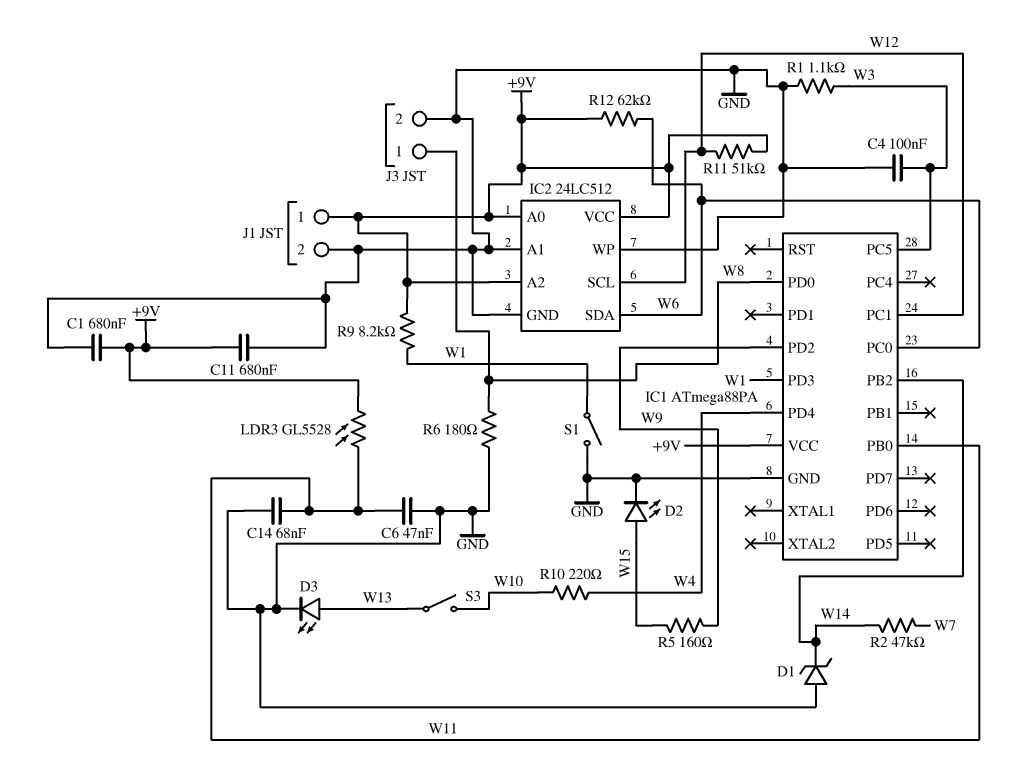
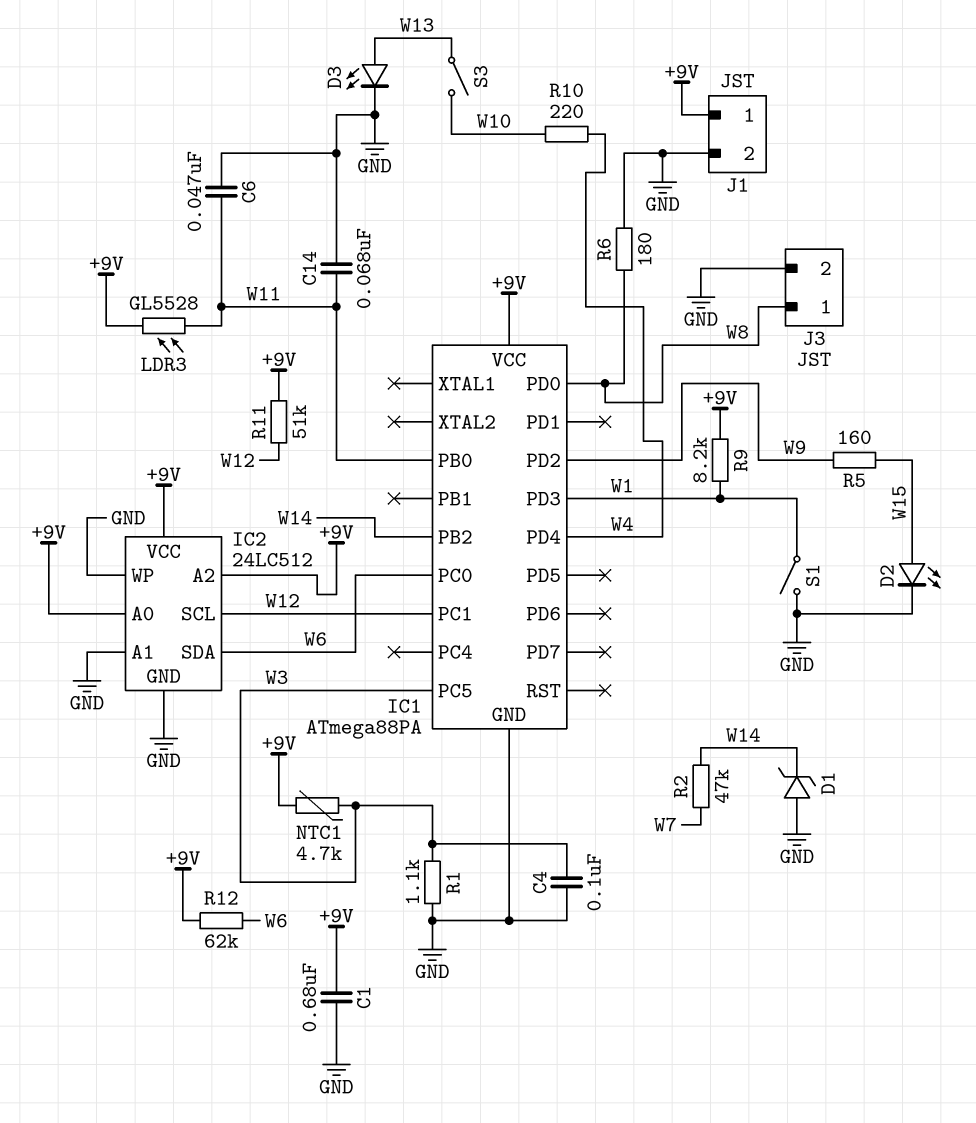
C11: 680nF (+9V, GND) -> none
NTC1: none -> 4.7k (+9V, W3)

